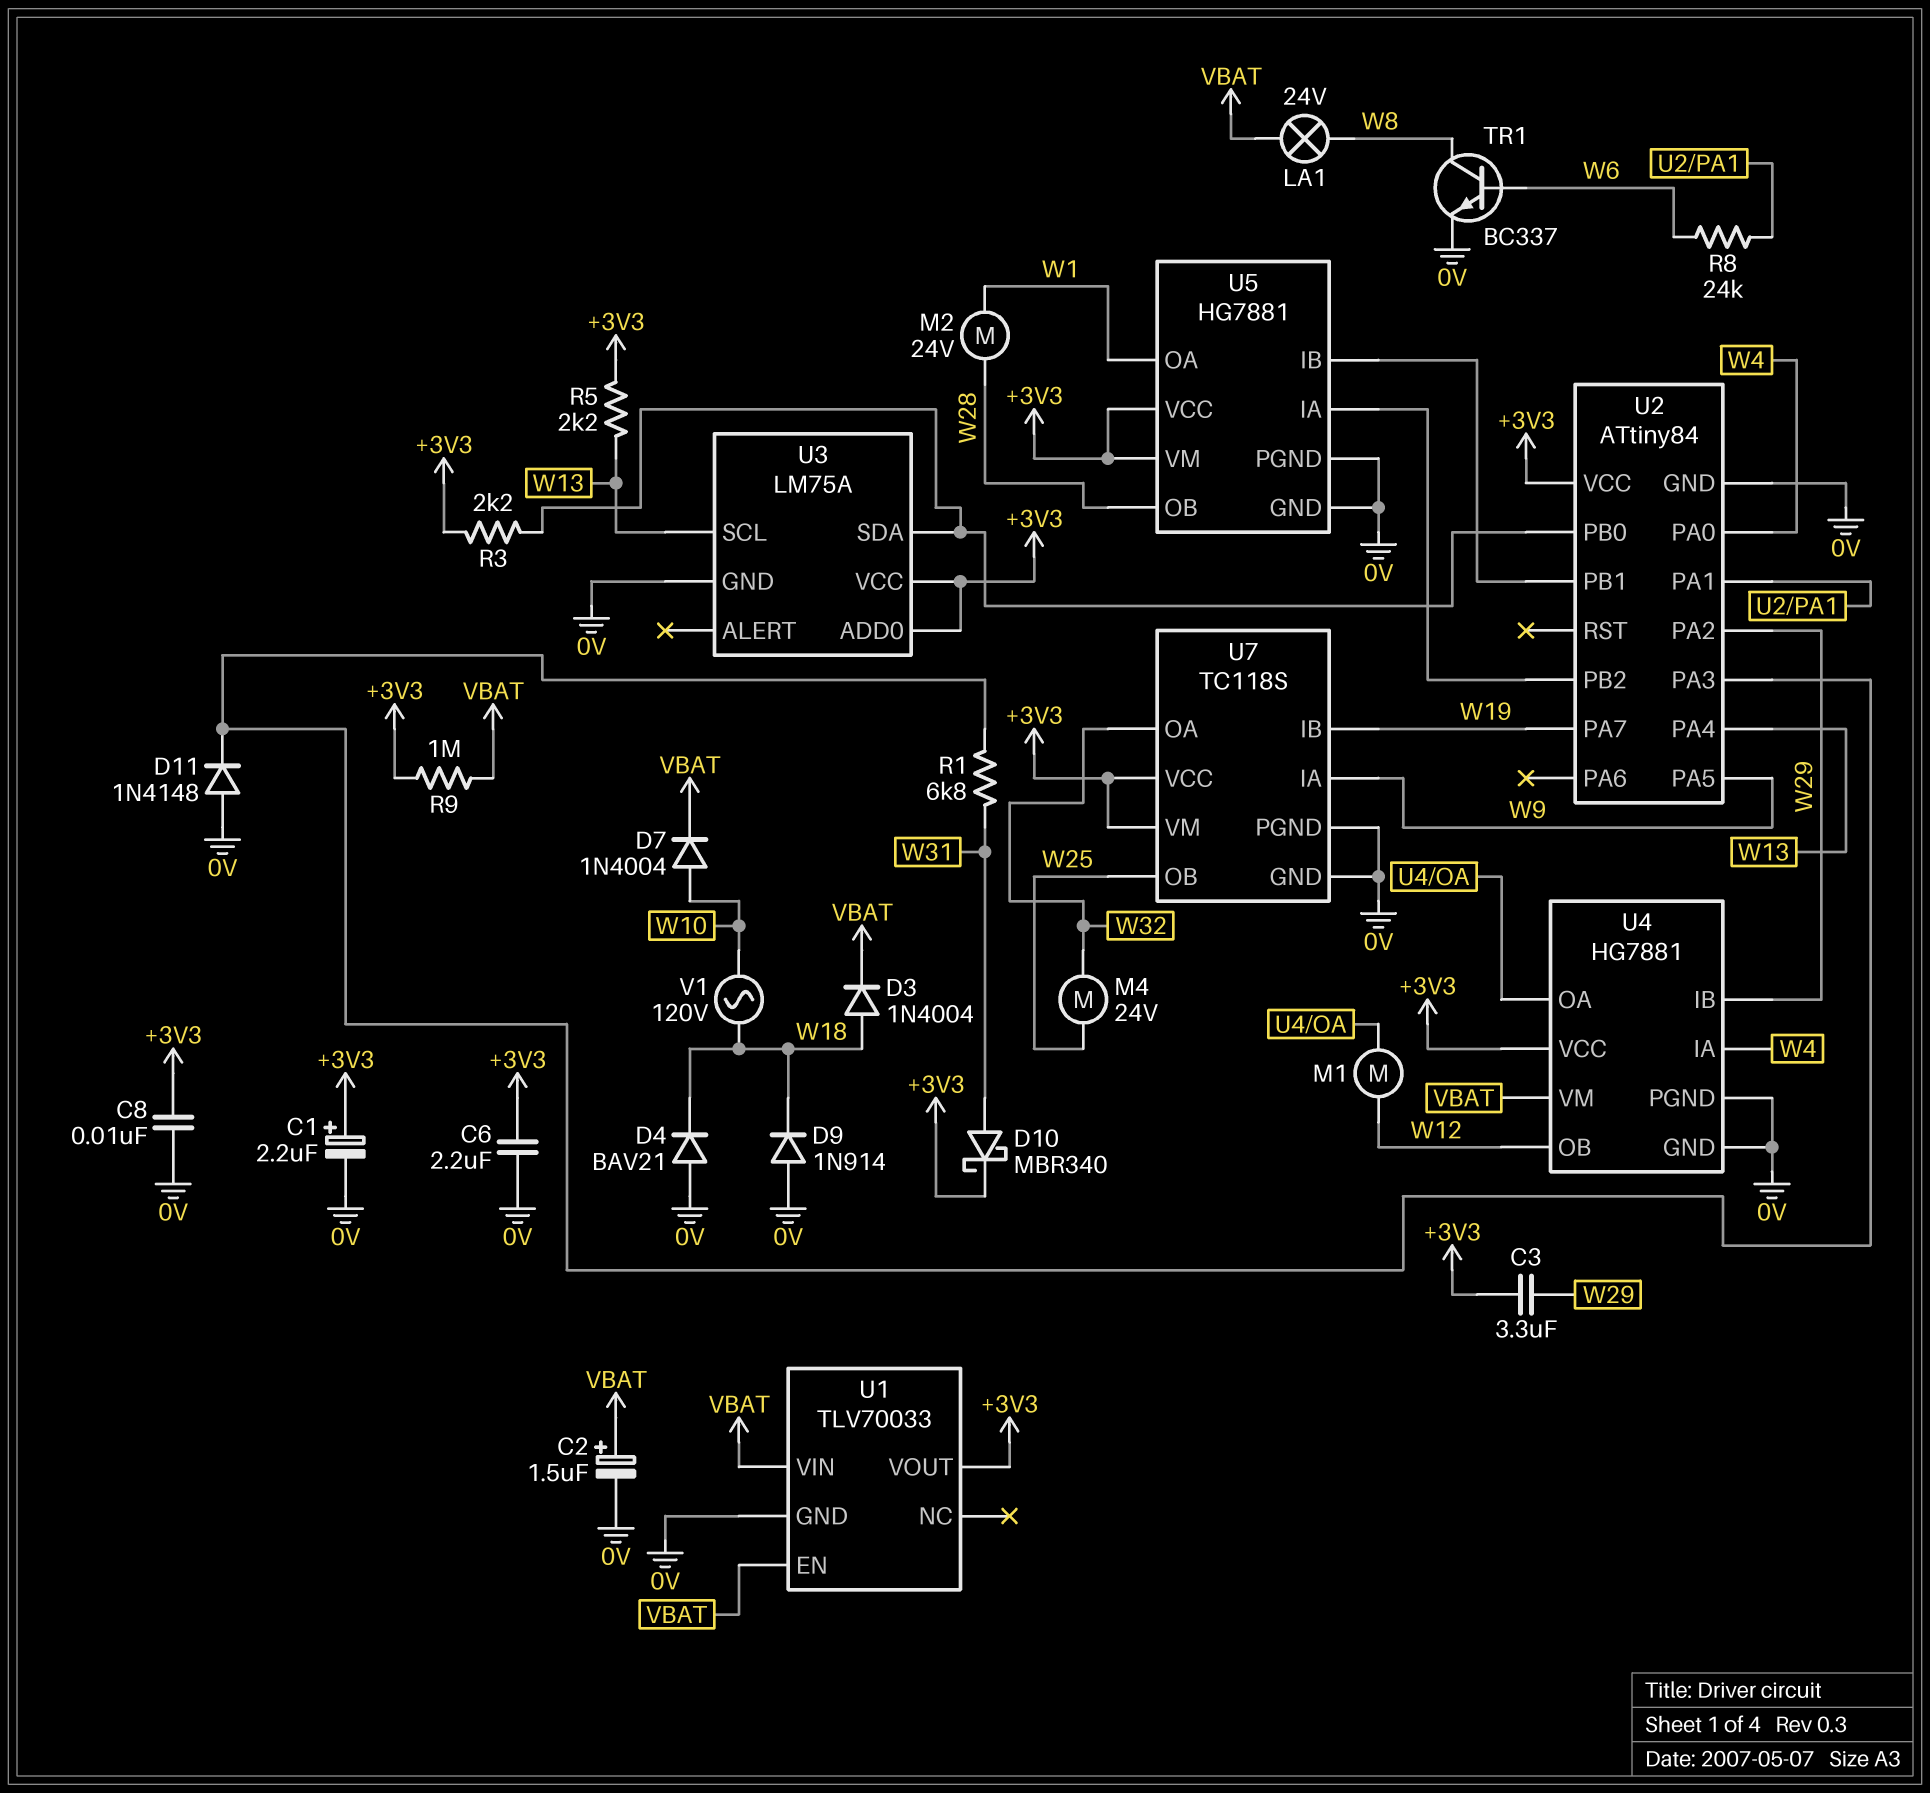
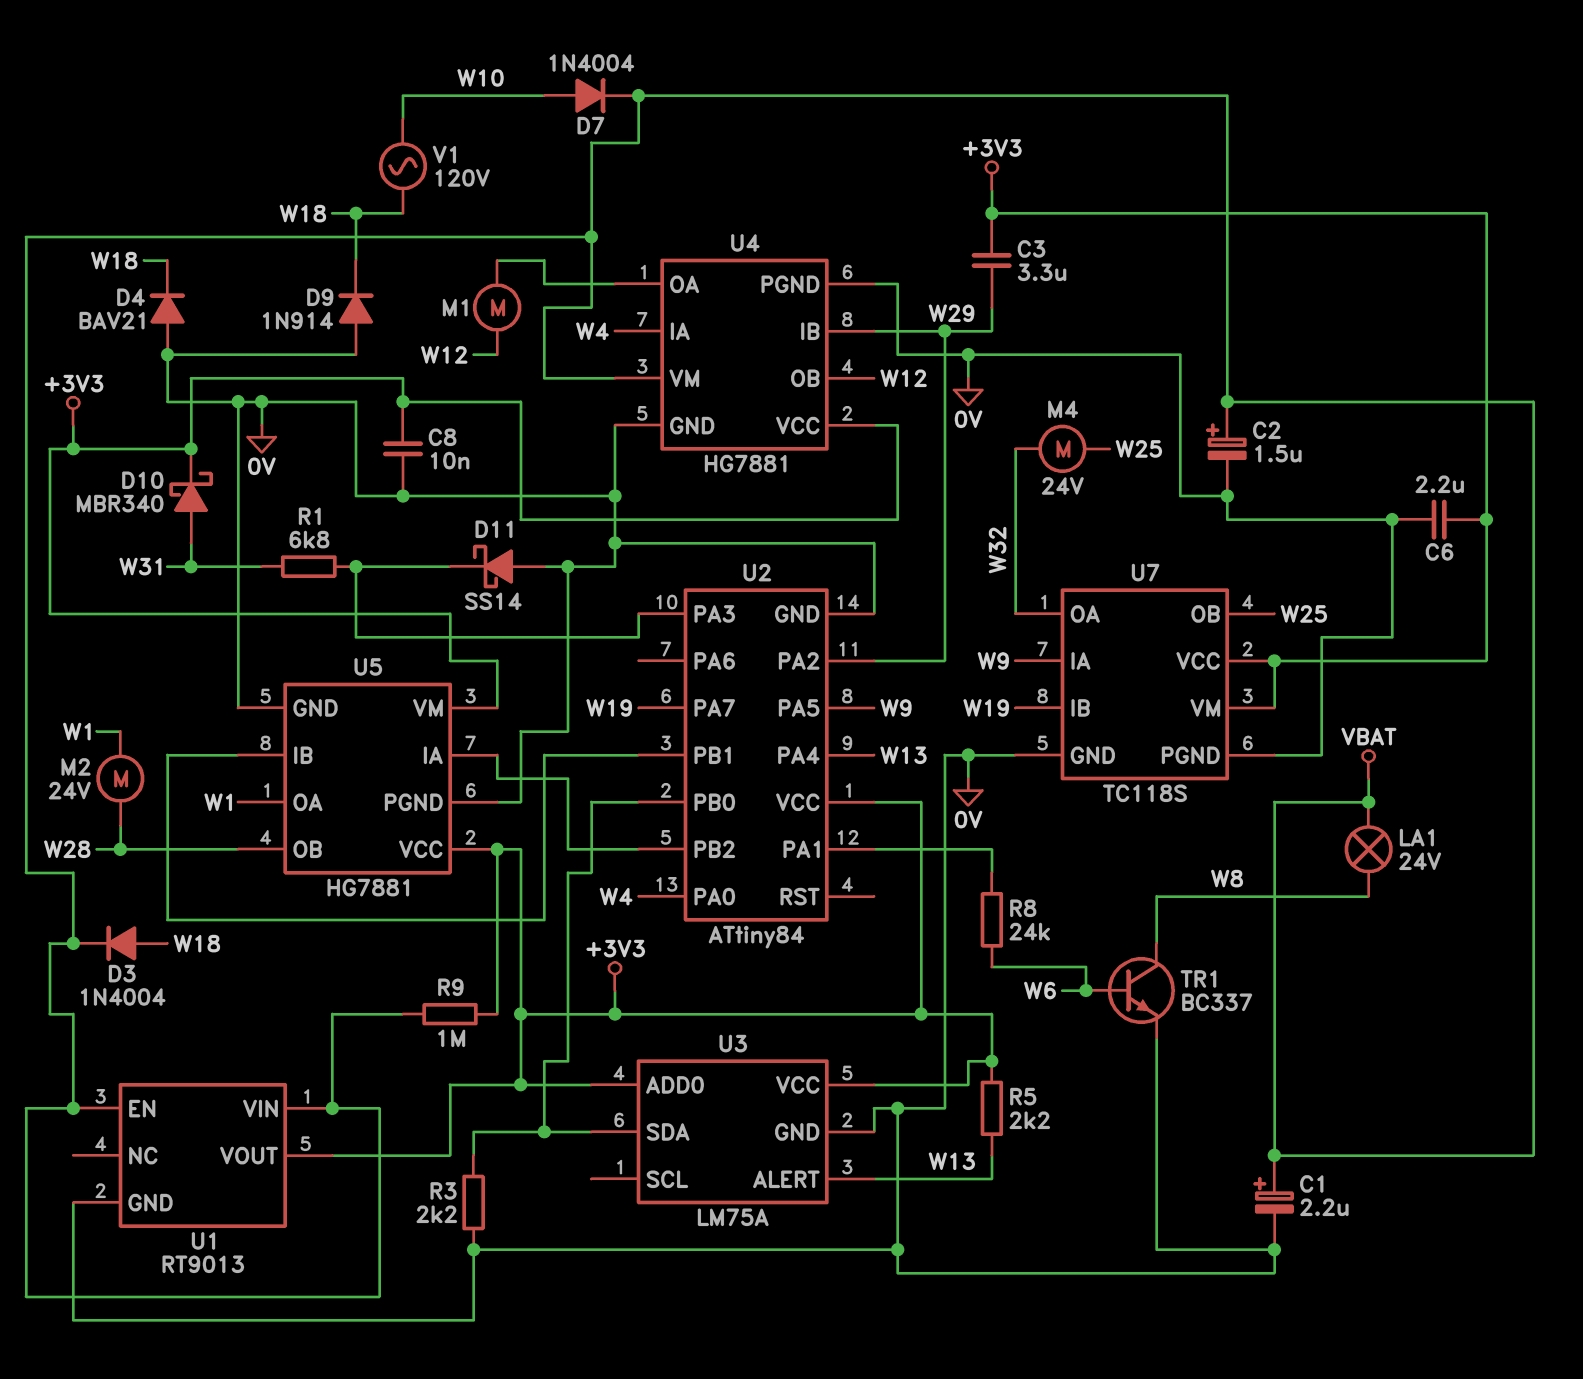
C1: 2.2uF (plus +3V3, minus 0V) -> 2.2uF (plus VBAT, minus 0V)
D11: diode 1N4148 (A 0V, K U2/PA3) -> schottky SS14 (A 0V, K U2/PA3)
R3: 2.2k (+3V3, U2/PB0) -> 2.2k (0V, U2/PB0)
U1: TLV70033 -> RT9013
U3 pin ALERT: none -> W13
U3 pin SCL: W13 -> none

